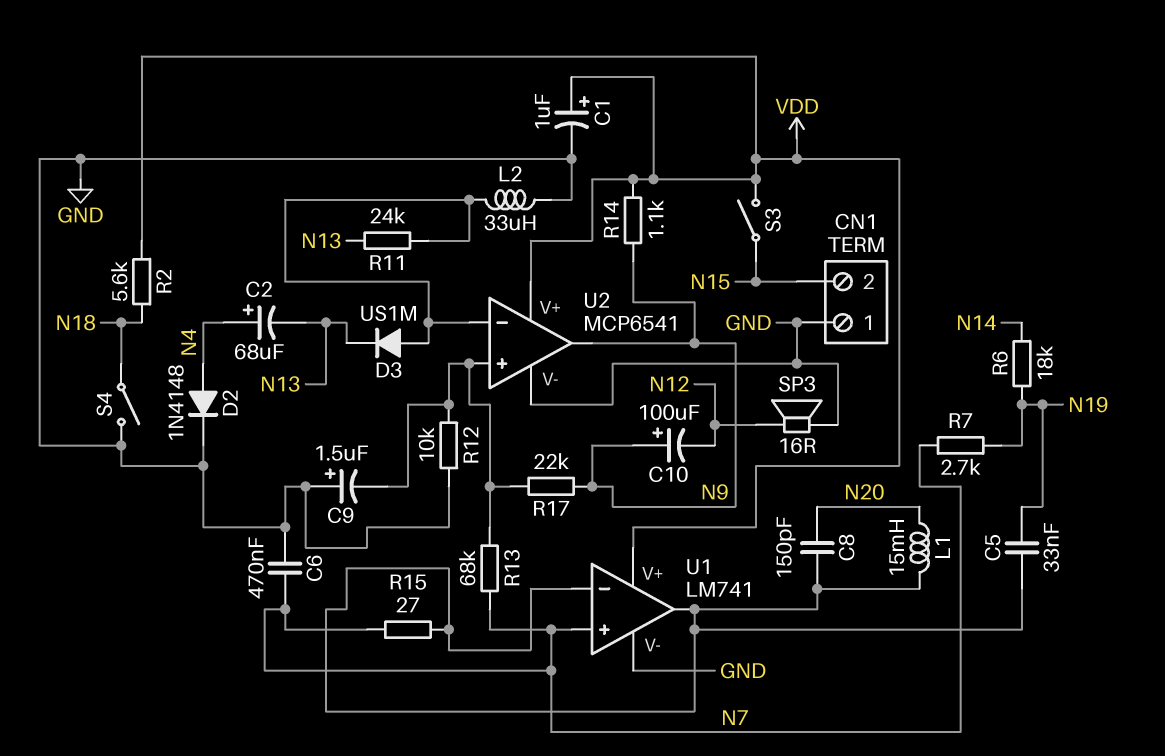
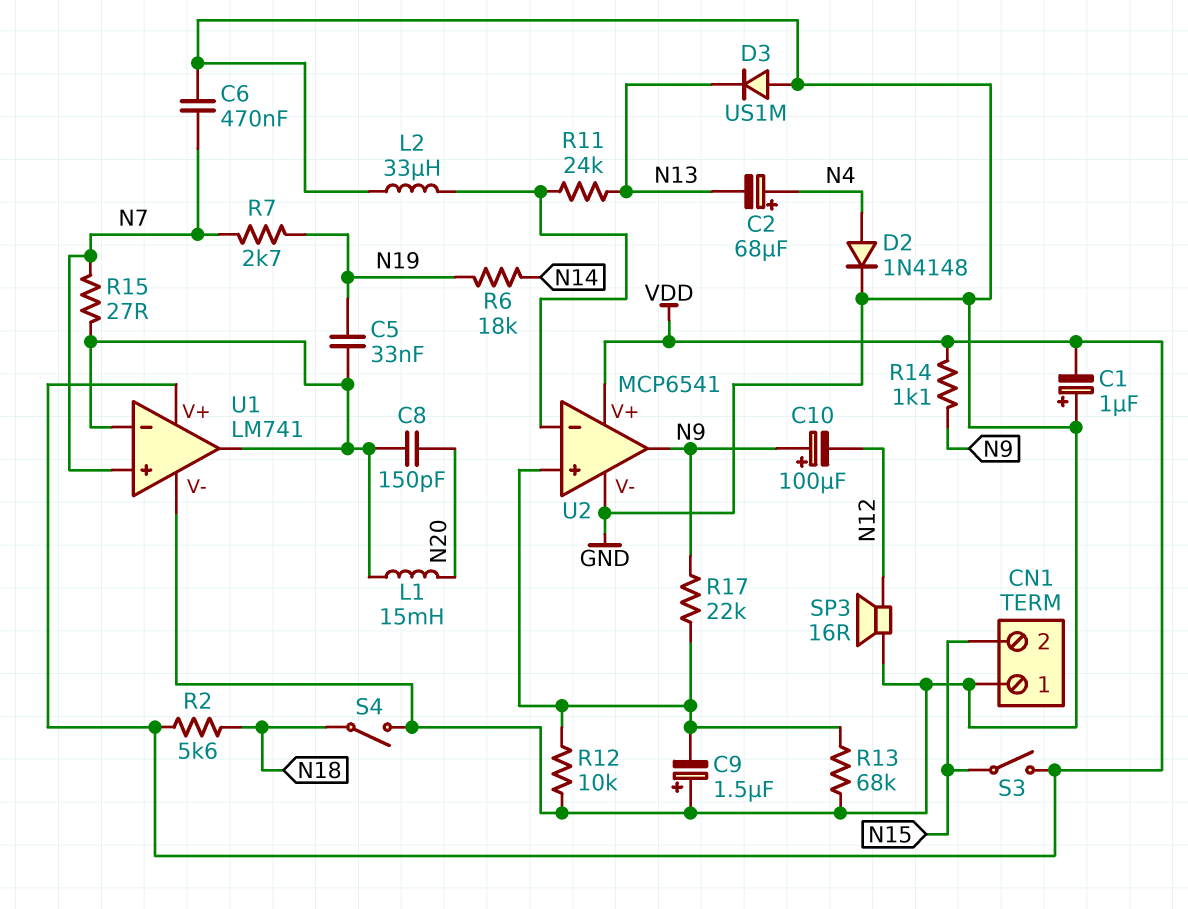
C1: 1uF (plus VDD, minus GND) -> 1uF (plus GND, minus VDD)
D3: diode US1M (A U2/in-, K N13) -> diode US1M (A GND, K N13)
R13: 68k (N7, U2/in+) -> 68k (GND, U2/in+)

